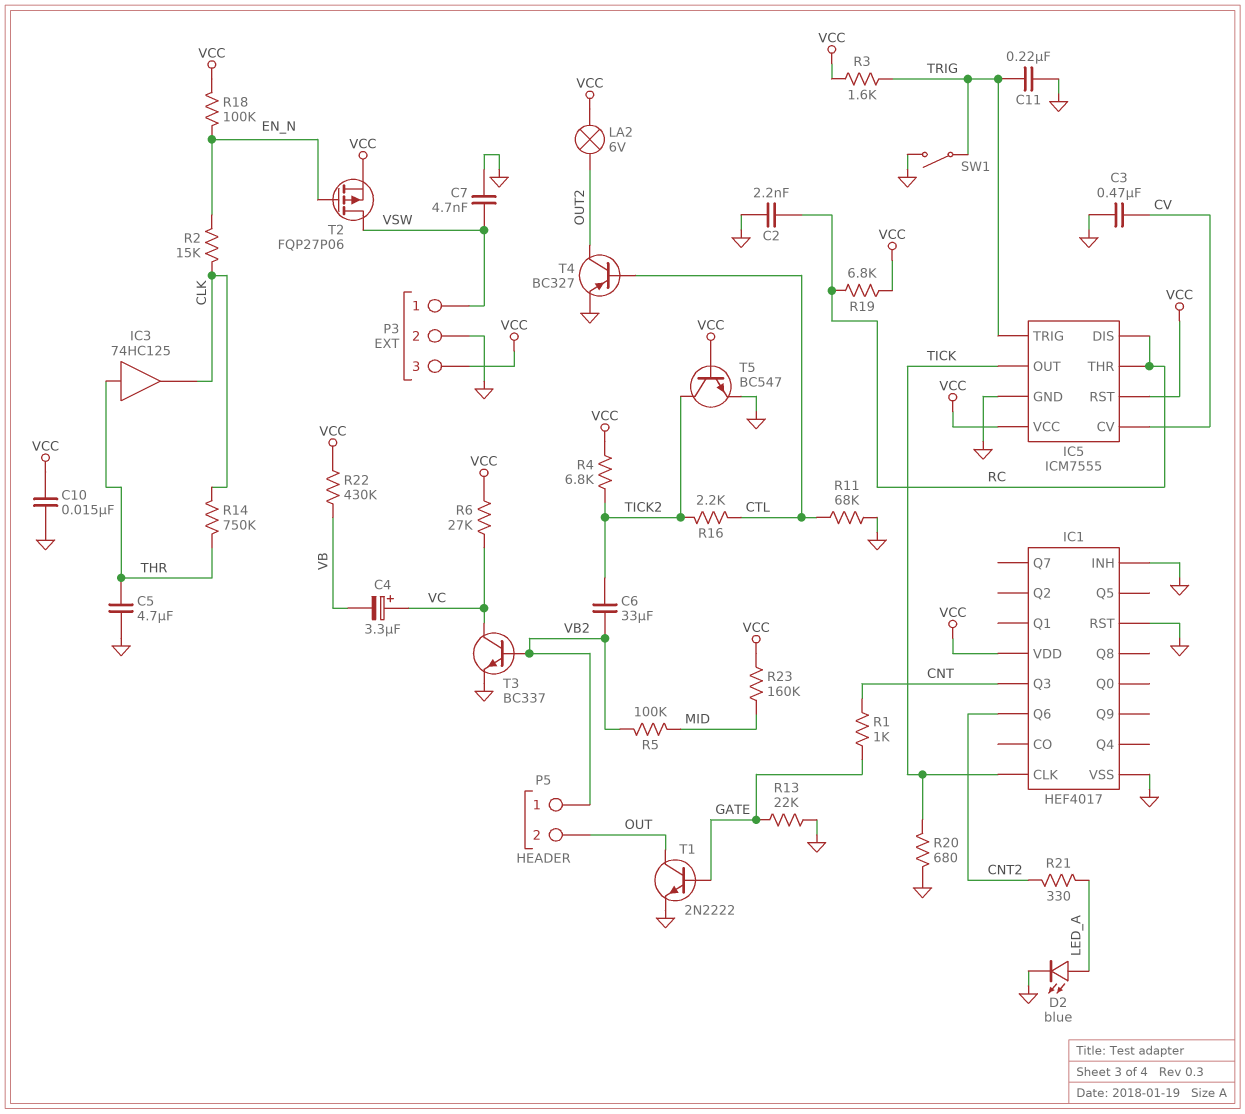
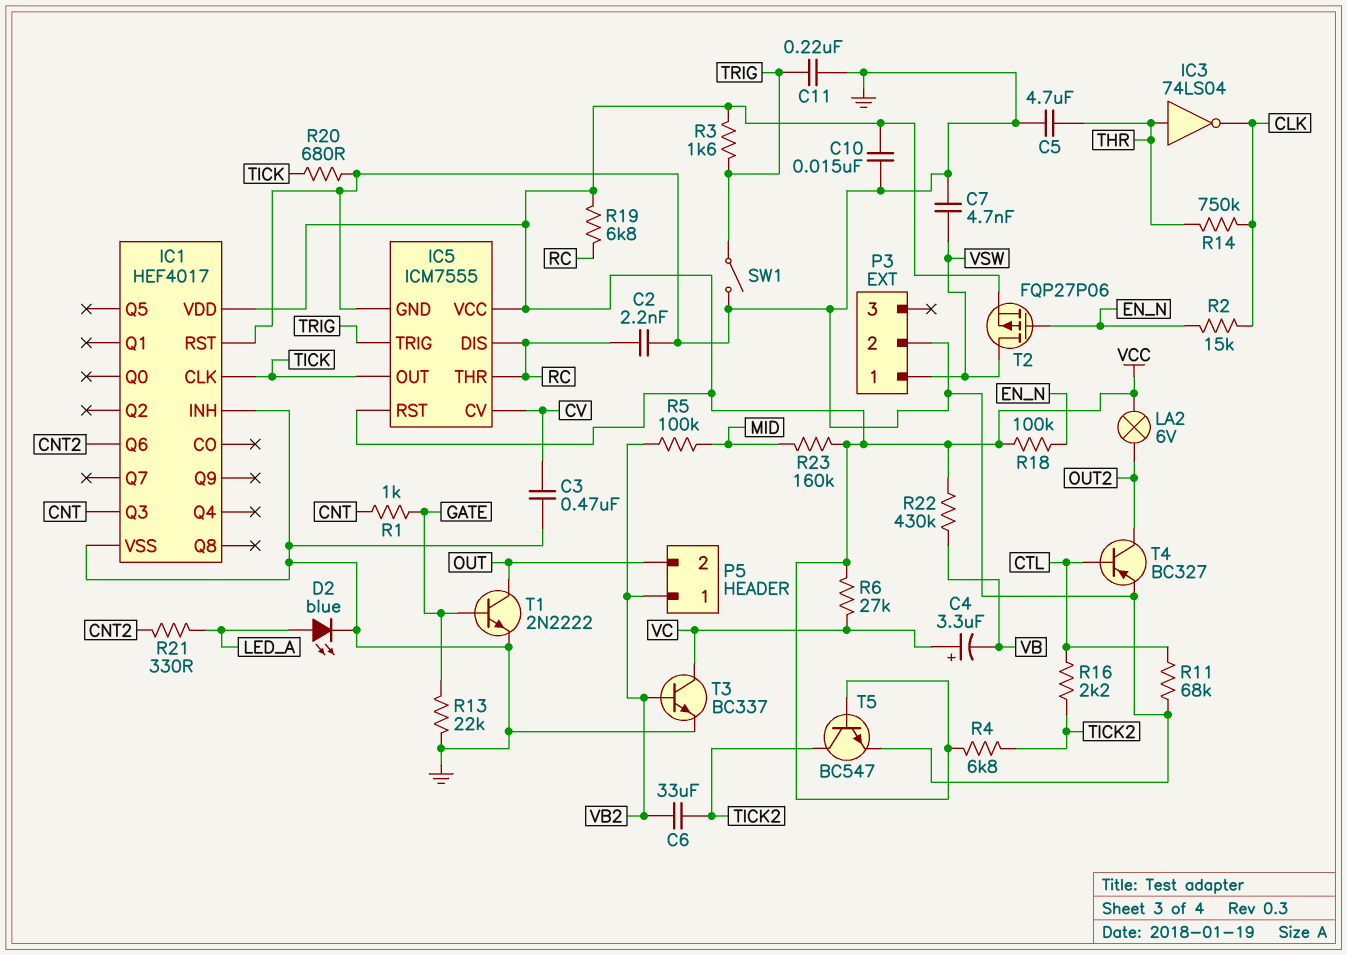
IC3: buffer 74HC125 (in THR, out CLK) -> NOT 74LS04 (in THR, out CLK)
P3 pin 3: VCC -> none

